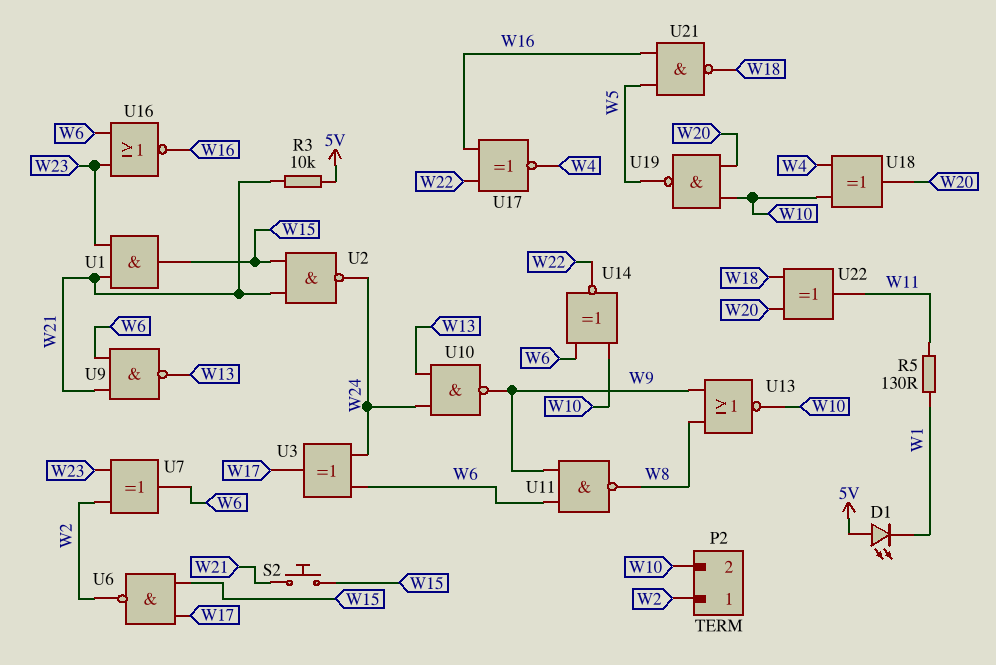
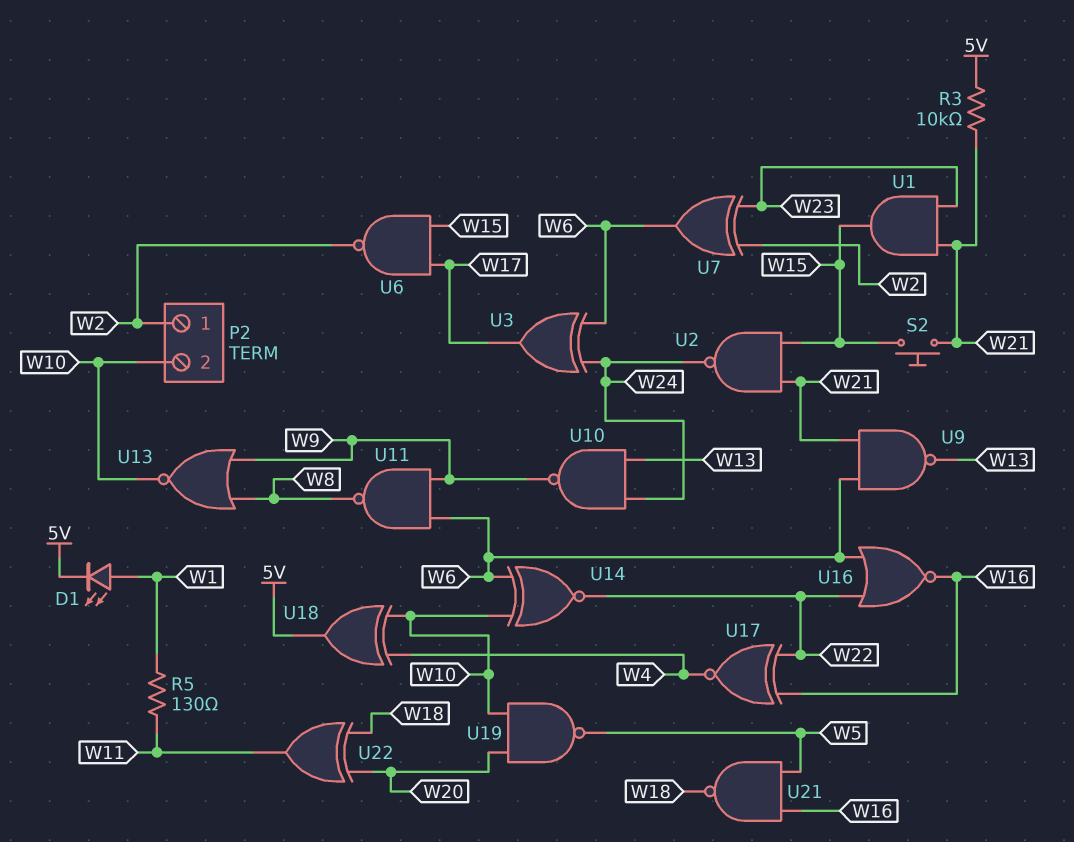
D1: LED (A 5V, K W1) -> LED (A W1, K 5V)
U16: NOR (in W6, in W23, out W16) -> NOR (in W6, in W22, out W16)
U18: XOR (in W4, in W10, out W20) -> XOR (in W4, in W10, out 5V)

